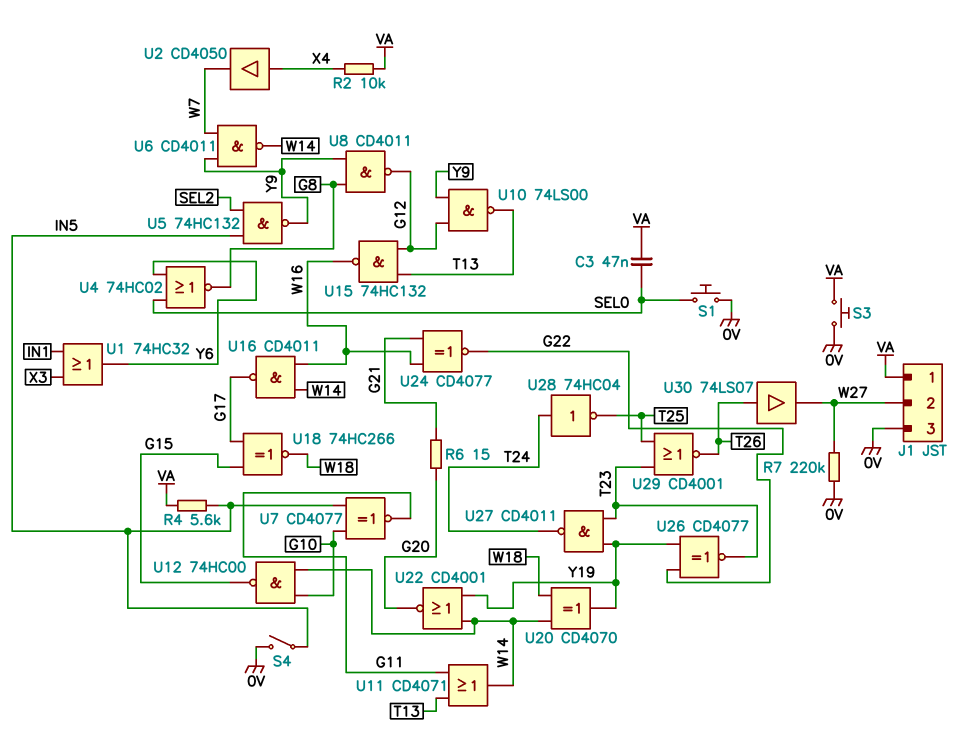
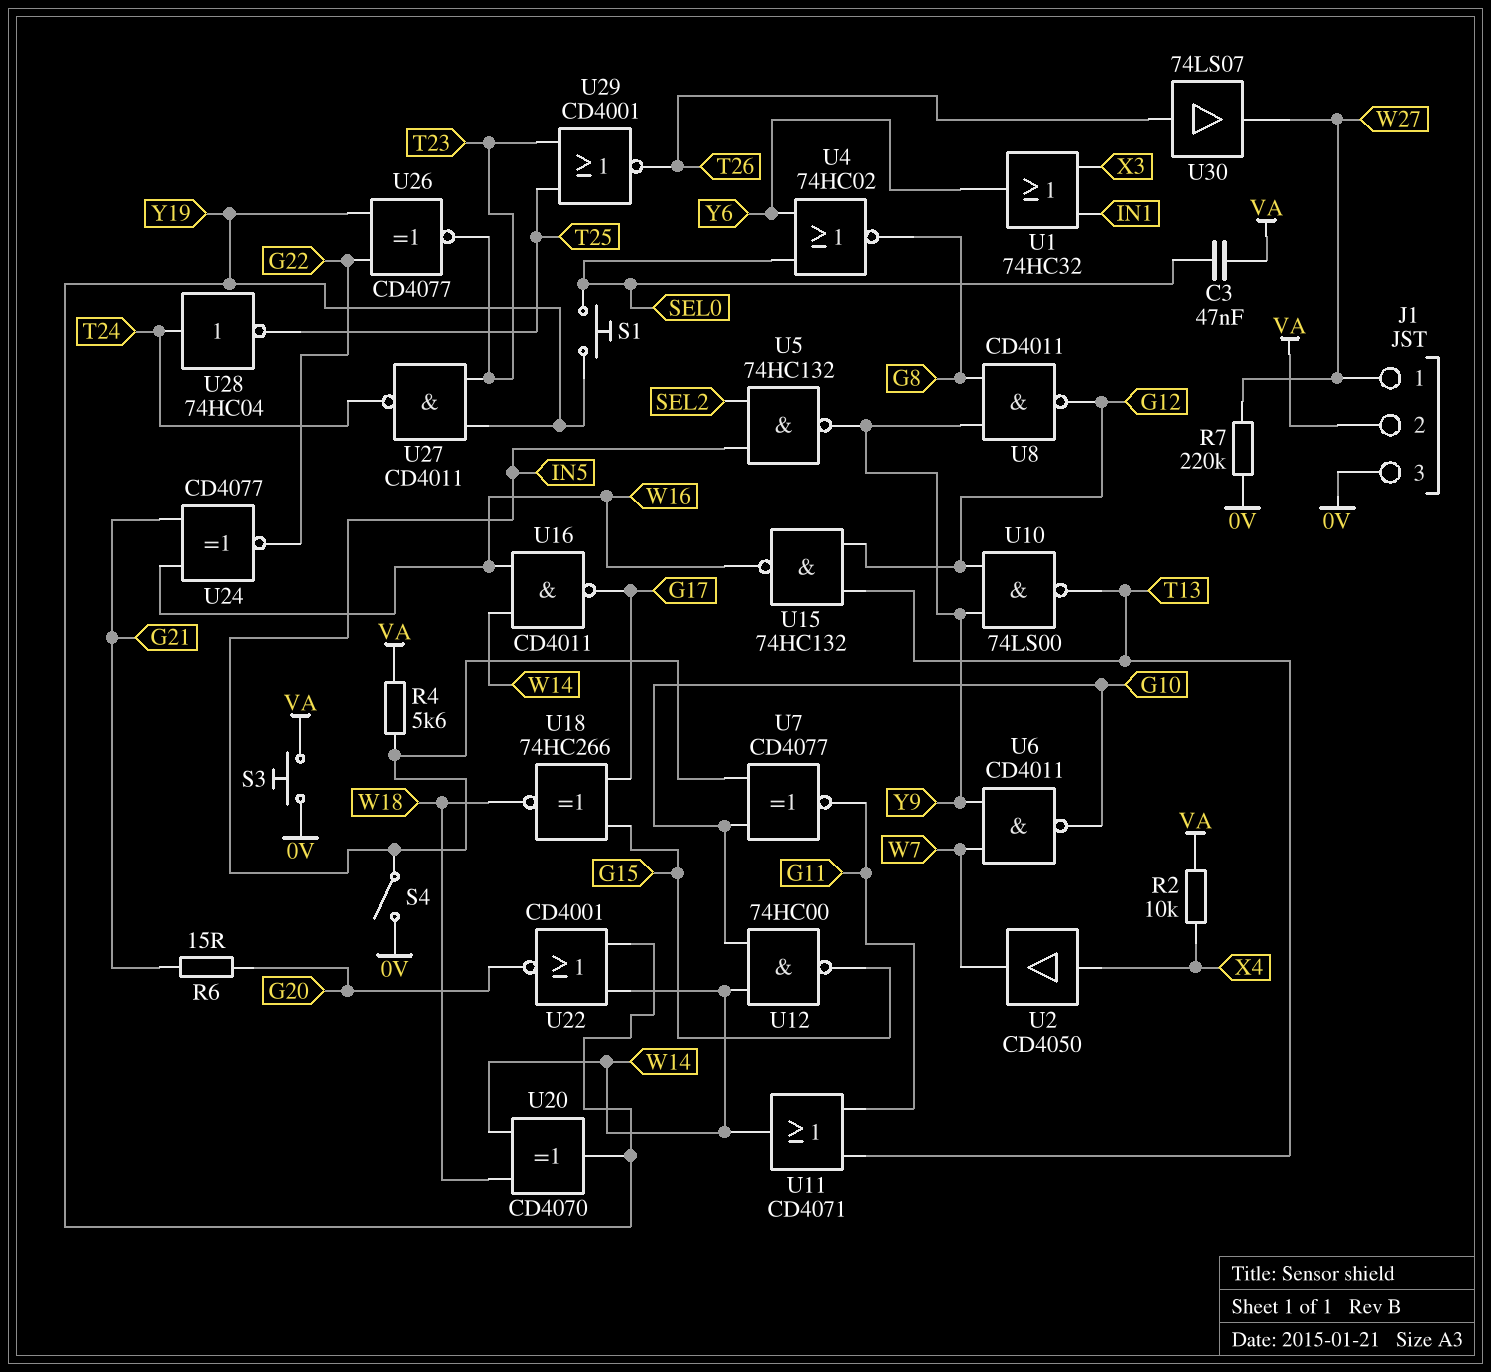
J1 pin 1: VA -> W27
J1 pin 2: W27 -> VA
S1: button (0V, SEL0) -> button (SEL0, Y19)
U6: NAND CD4011 (in W7, in Y9, out W14) -> NAND CD4011 (in W7, in Y9, out G10)

